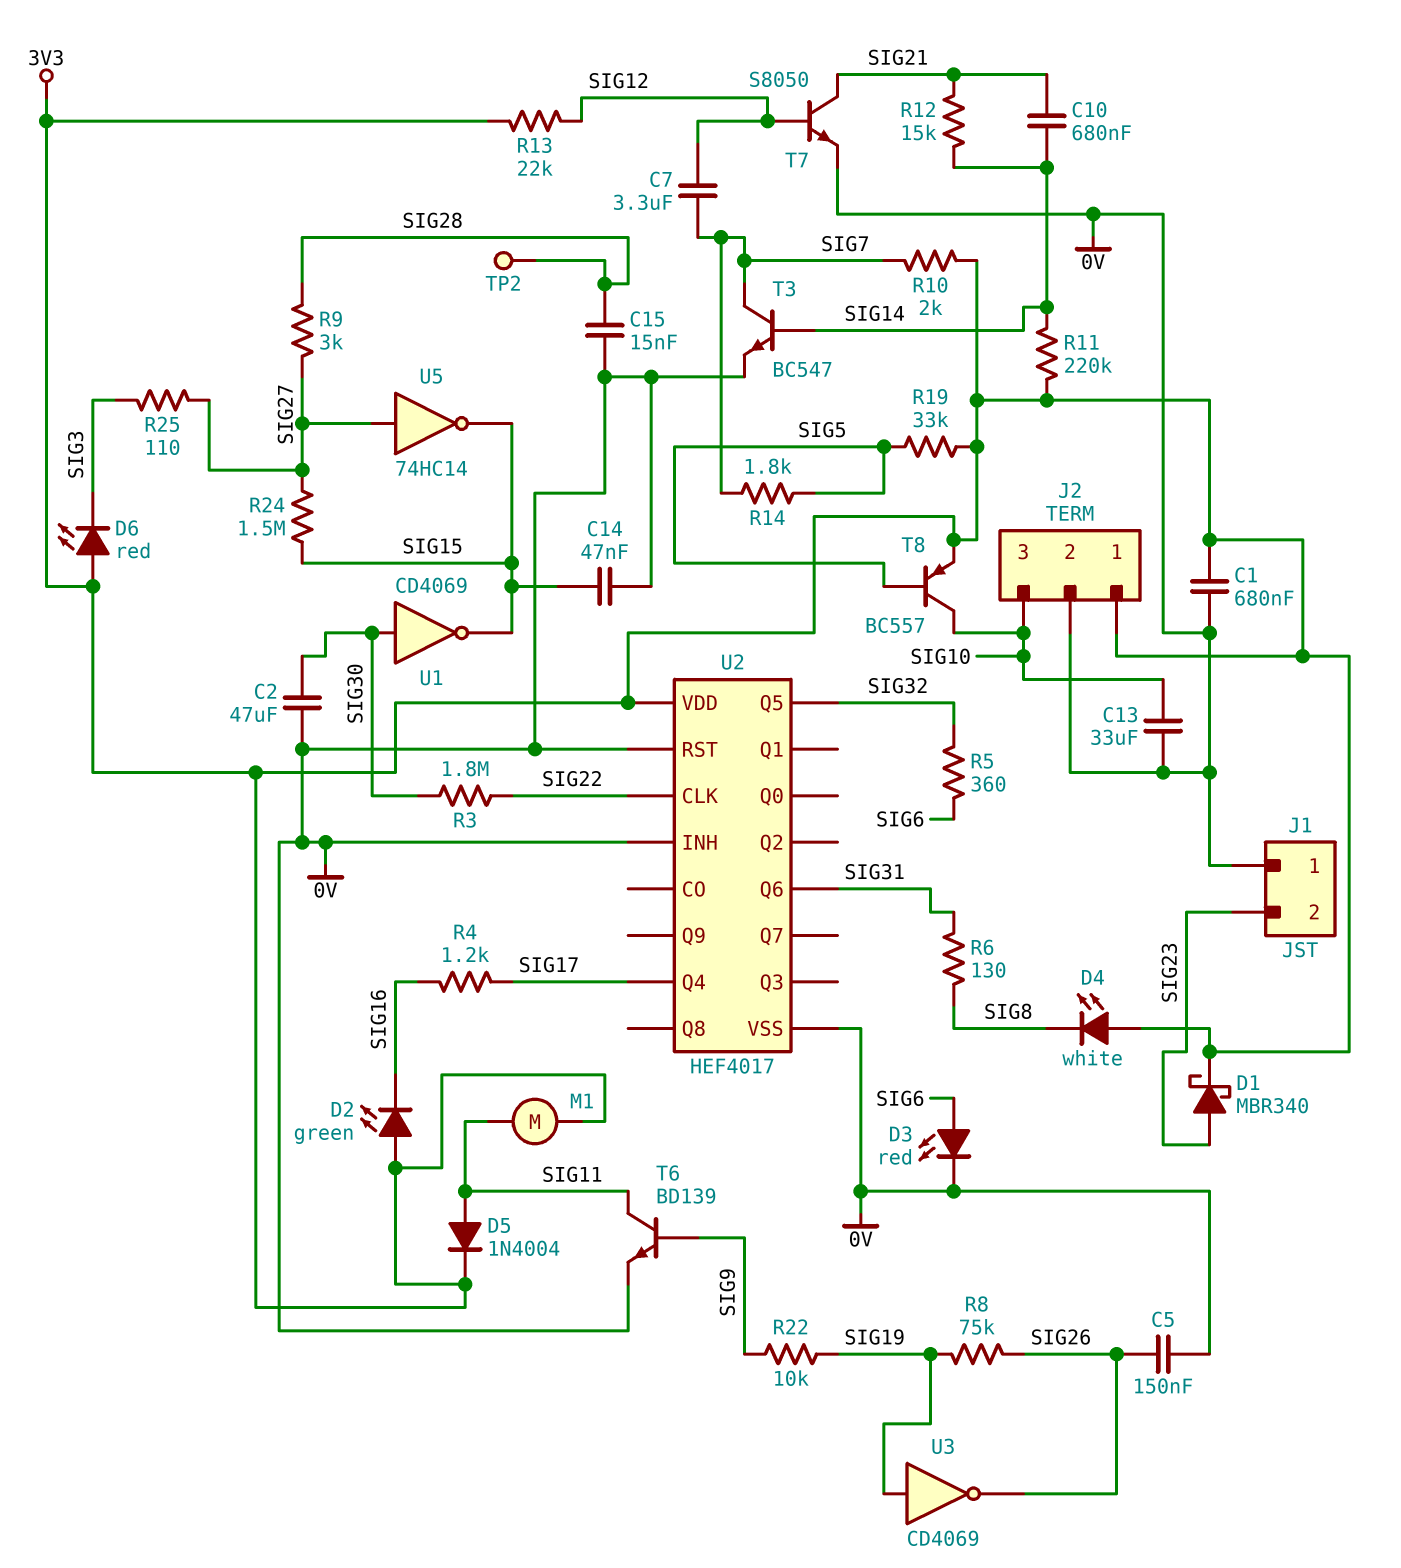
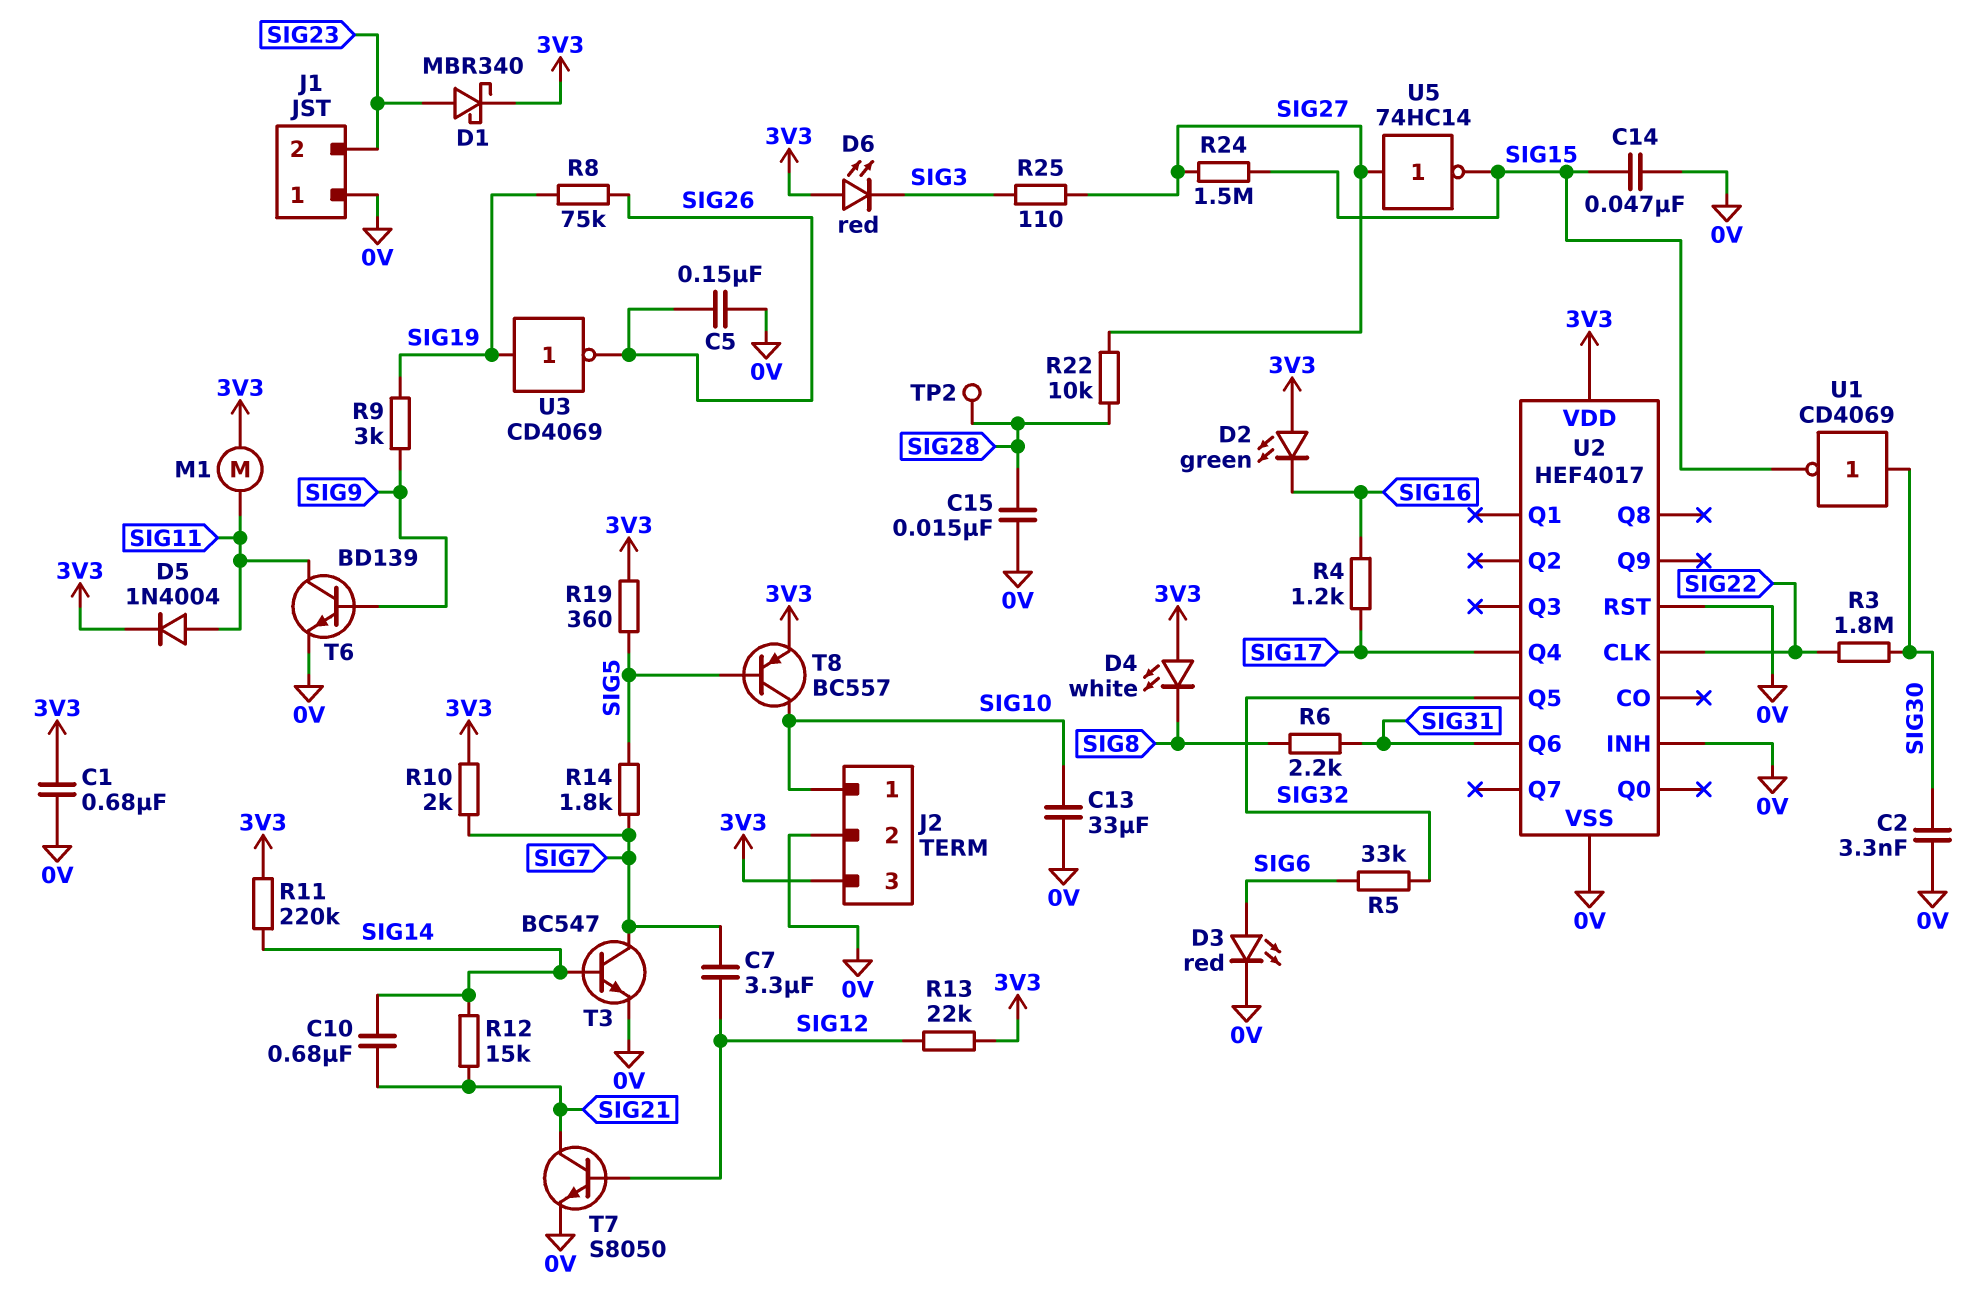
C2: 47uF (0V, SIG30) -> 3.3nF (0V, SIG30)
J2 pin 1: 3V3 -> SIG10
J2 pin 3: SIG10 -> 3V3
R5: 360 (SIG6, SIG32) -> 33k (SIG6, SIG32)
R6: 130 (SIG8, SIG31) -> 2.2k (SIG8, SIG31)
R9: 3k (SIG27, SIG28) -> 3k (SIG9, SIG19)
R19: 33k (3V3, SIG5) -> 360 (3V3, SIG5)
R22: 10k (SIG9, SIG19) -> 10k (SIG27, SIG28)

